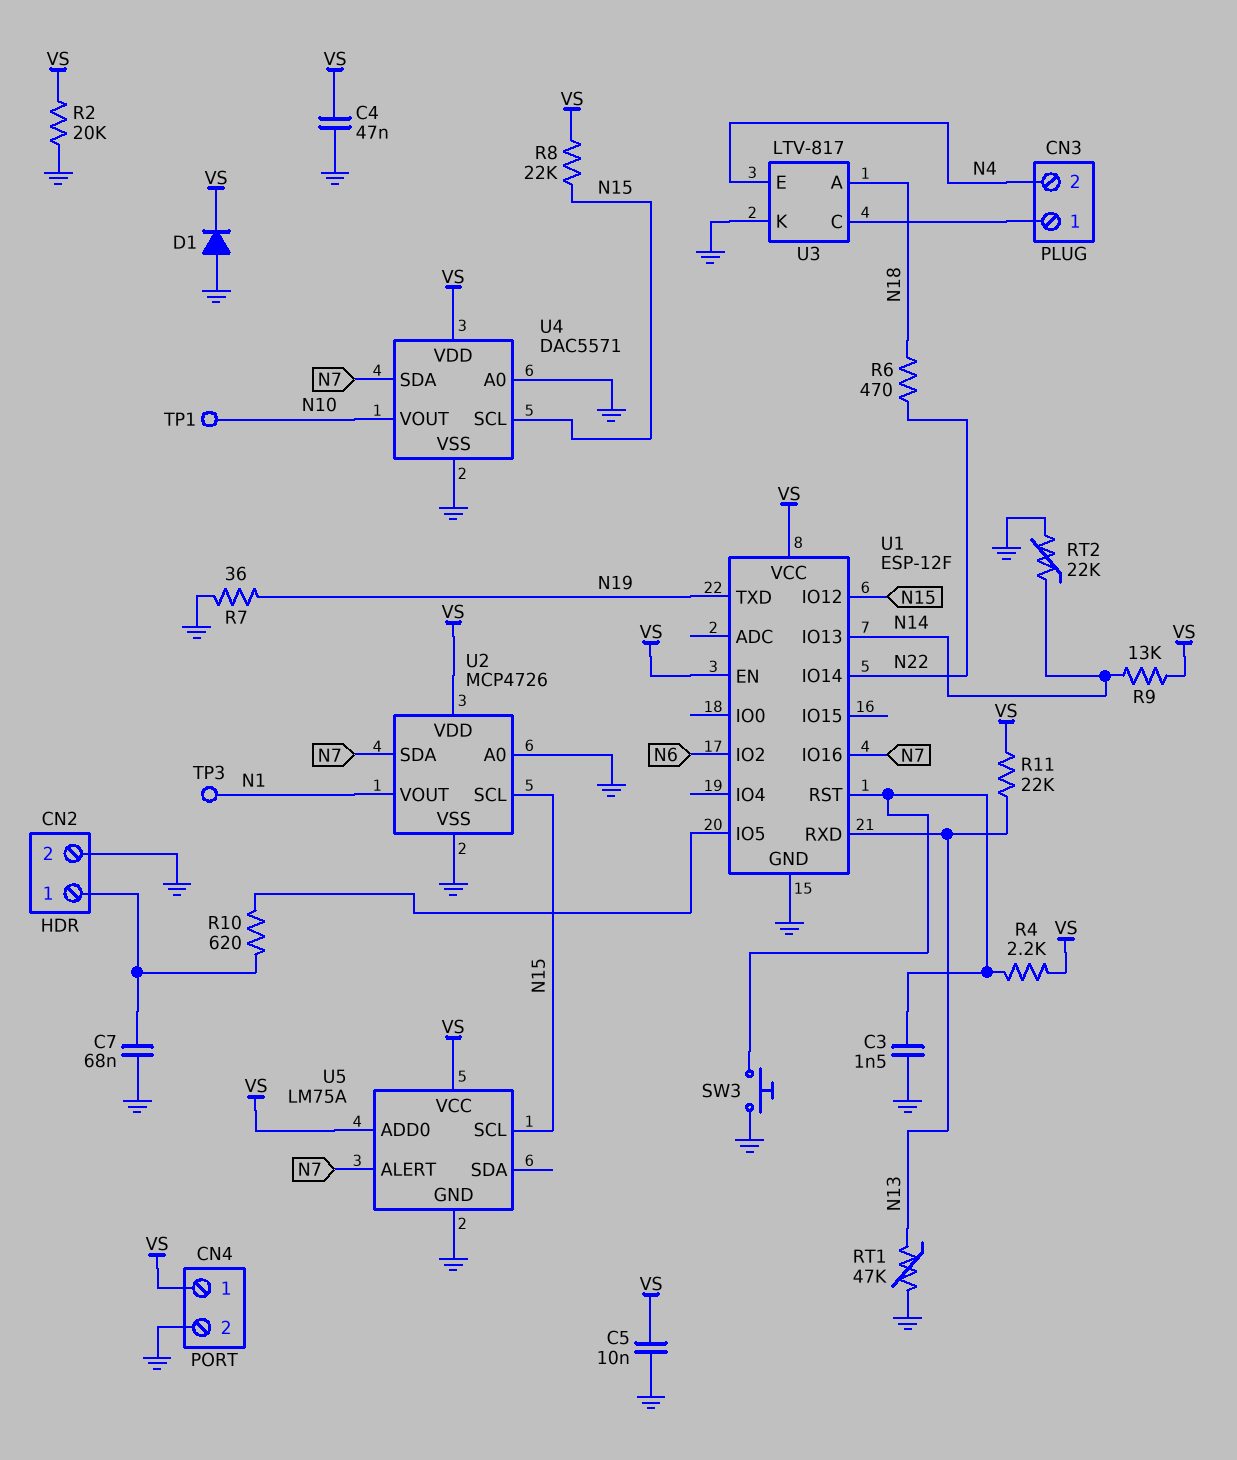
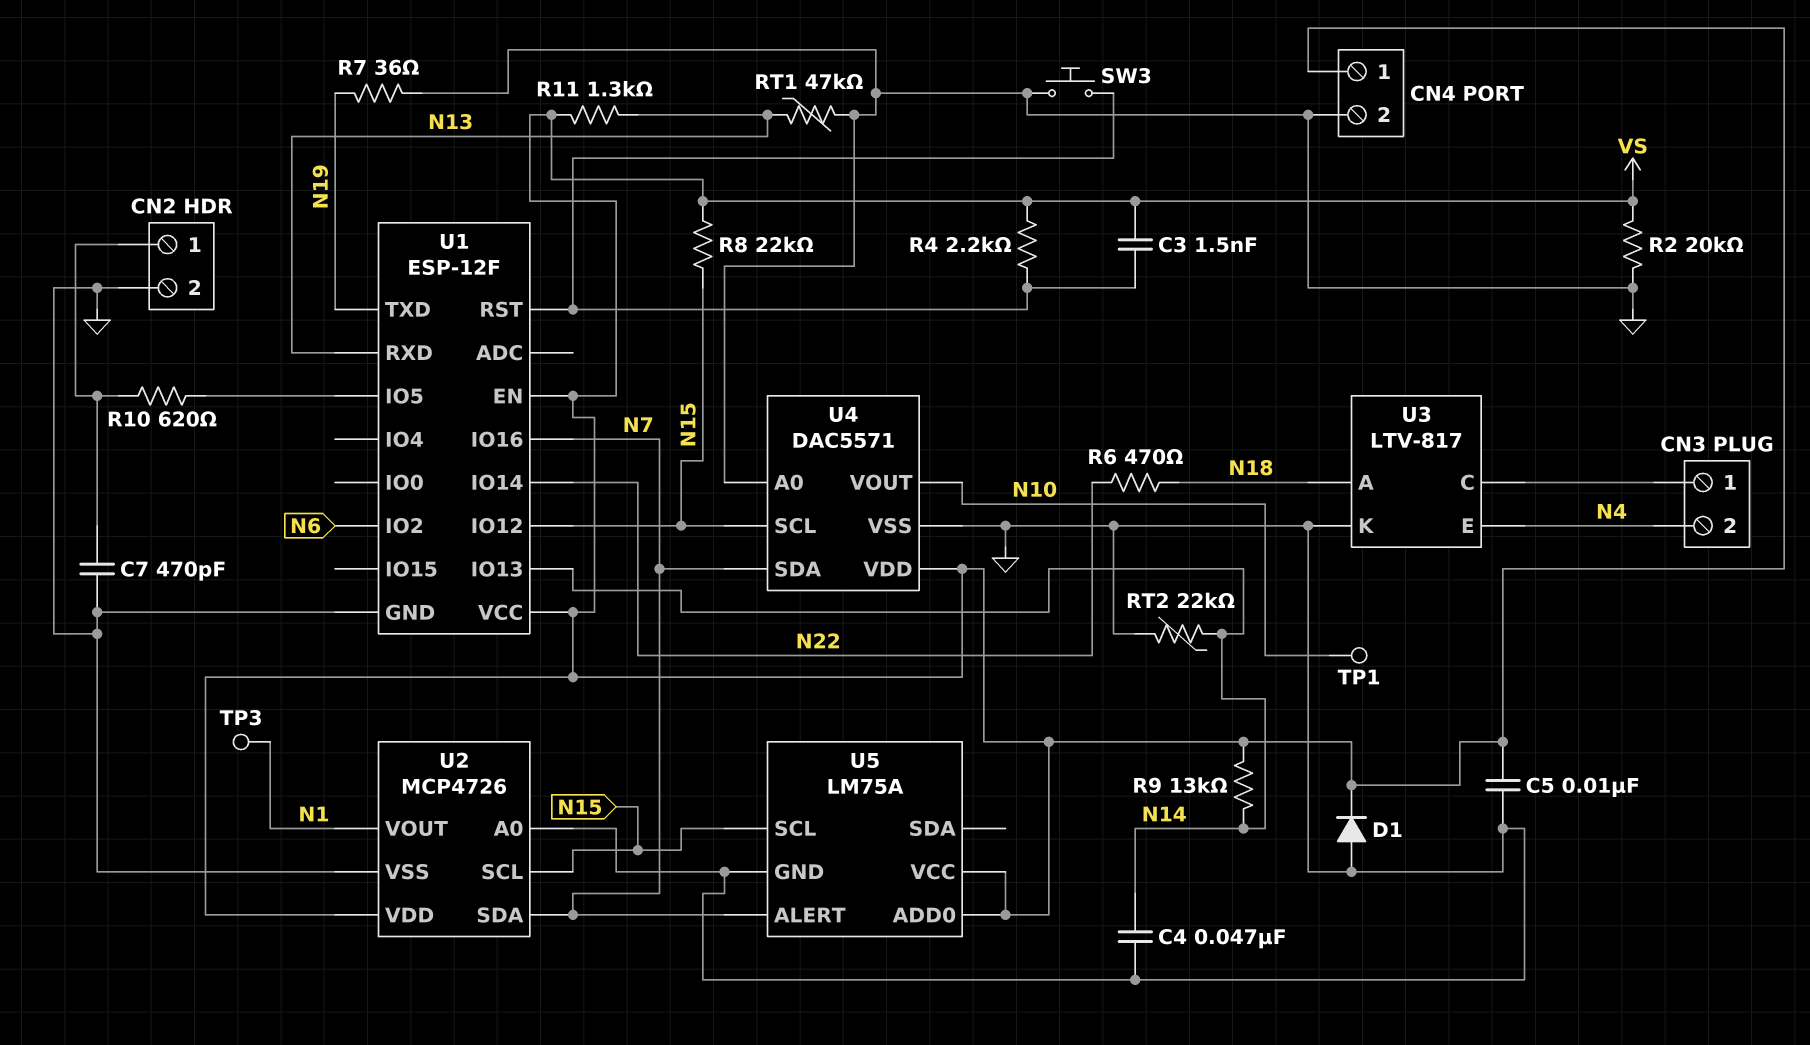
C3: 1.5nF (GND, U1/RST) -> 1.5nF (U1/RST, VS)
C4: 47nF (GND, VS) -> 47nF (GND, N14)
C7: 68nF (CN2/1, GND) -> 470pF (CN2/1, GND)
R11: 22k (N13, VS) -> 1.3k (N13, VS)

